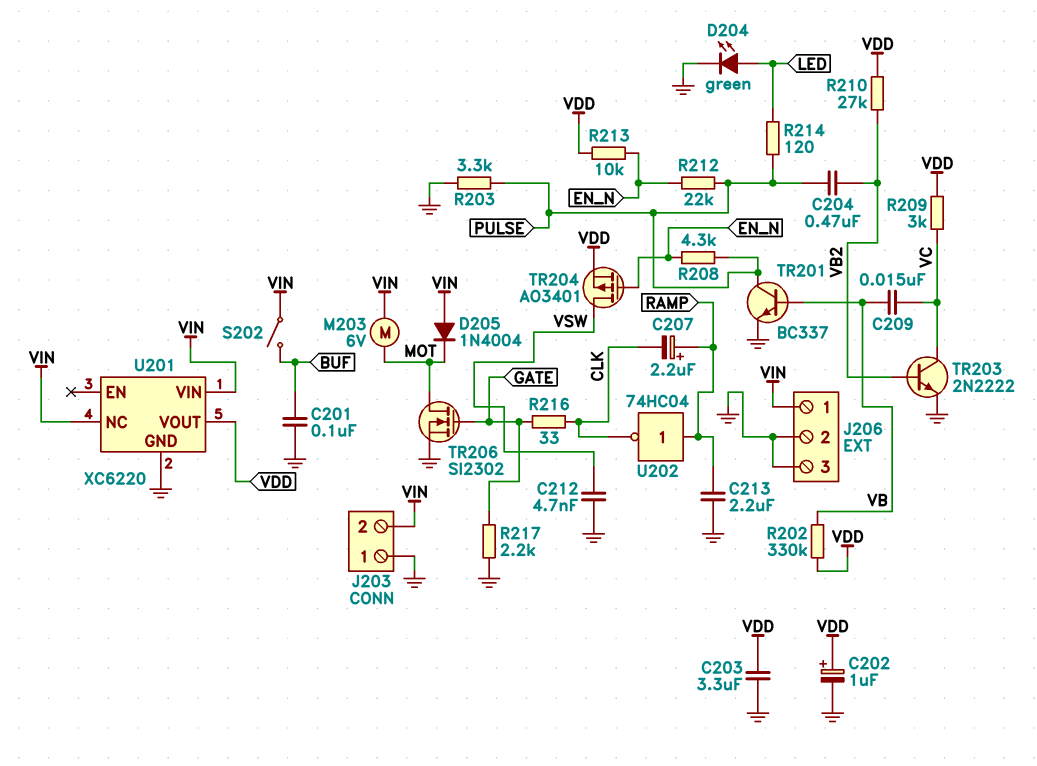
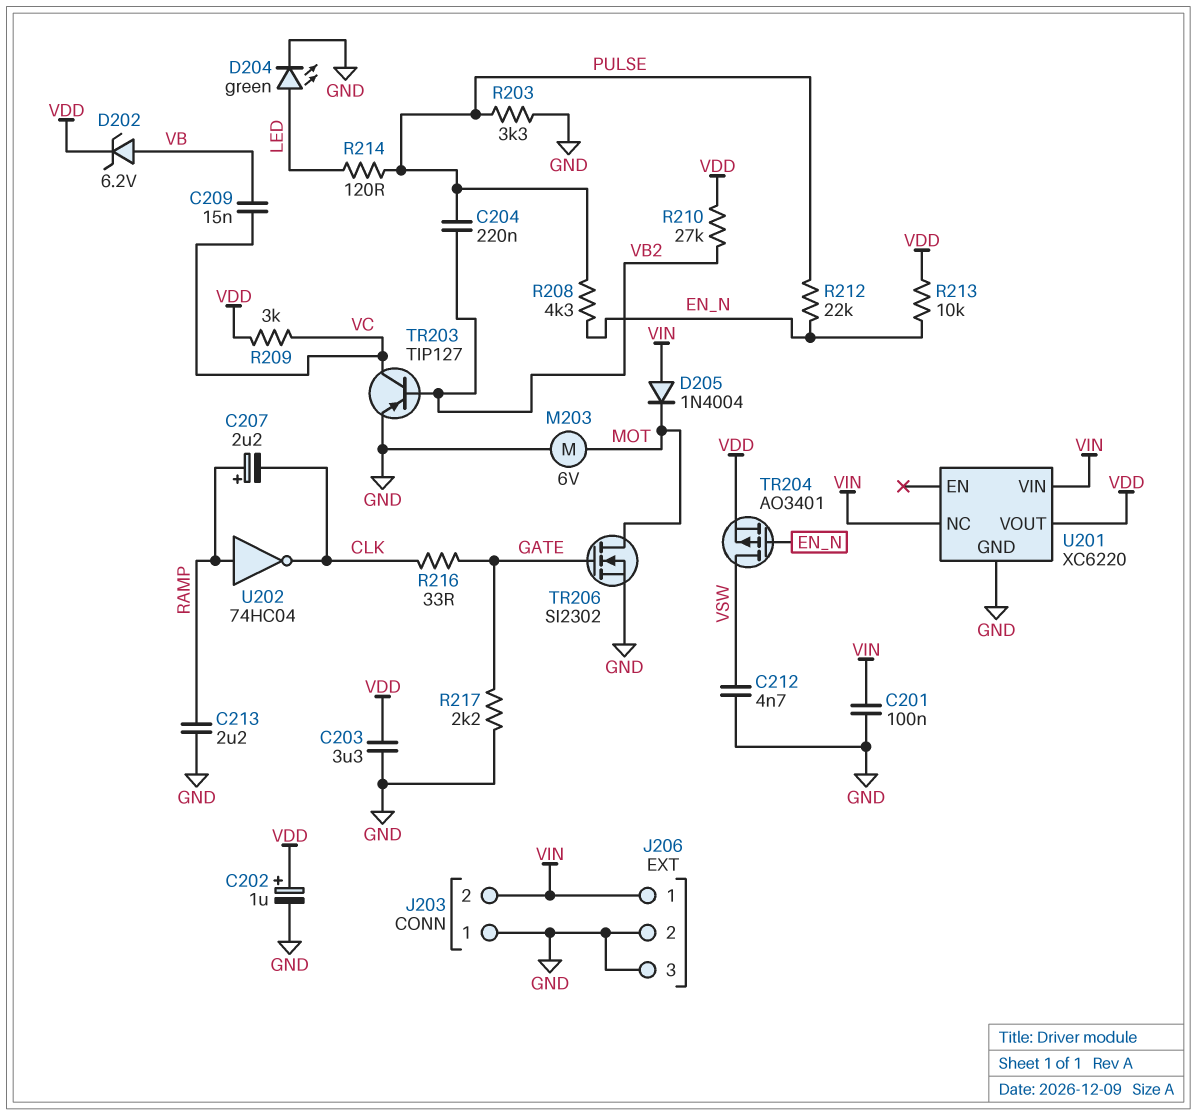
C201: 100nF (BUF, GND) -> 100nF (GND, VIN)
C204: 470nF (PULSE, VB2) -> 220nF (PULSE, VB2)
D202: none -> zener 6.2V (A VB, K VDD)
M203: motor 6V (MOT, VIN) -> motor 6V (GND, MOT)
R202: 330k (VB, VDD) -> none
S202: switch (BUF, VIN) -> none
TR201: NPN BC337 (B VB, C PULSE, E GND) -> none
TR203: NPN 2N2222 (B VB2, C VC, E GND) -> PNP TIP127 (B VB2, C VC, E GND)

